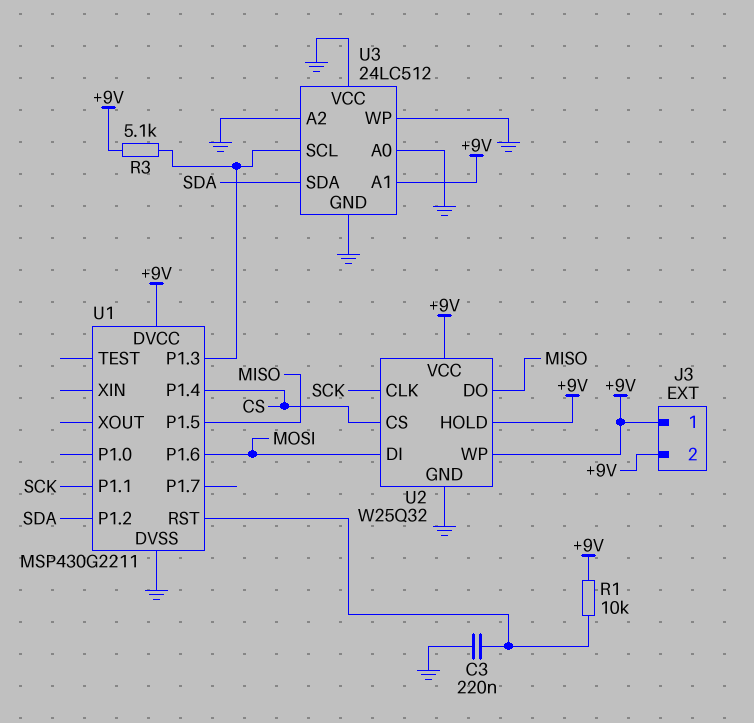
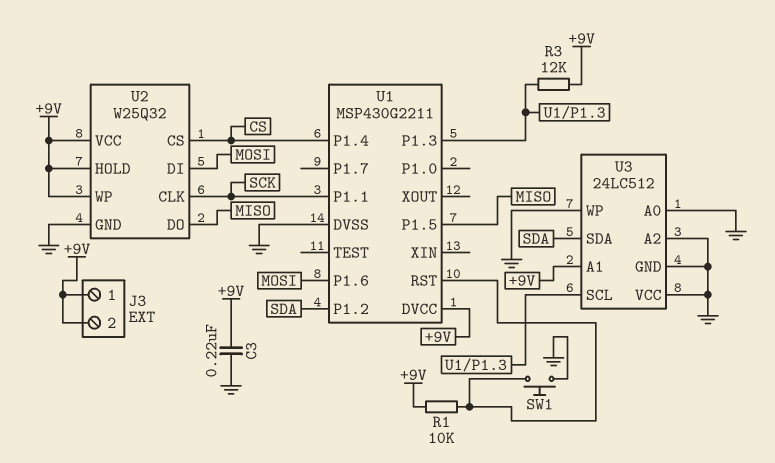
C3: 220nF (GND, U1/RST) -> 220nF (+9V, GND)
R3: 5.1k (+9V, U1/P1.3) -> 12k (+9V, U1/P1.3)
SW1: none -> button (GND, U1/RST)

